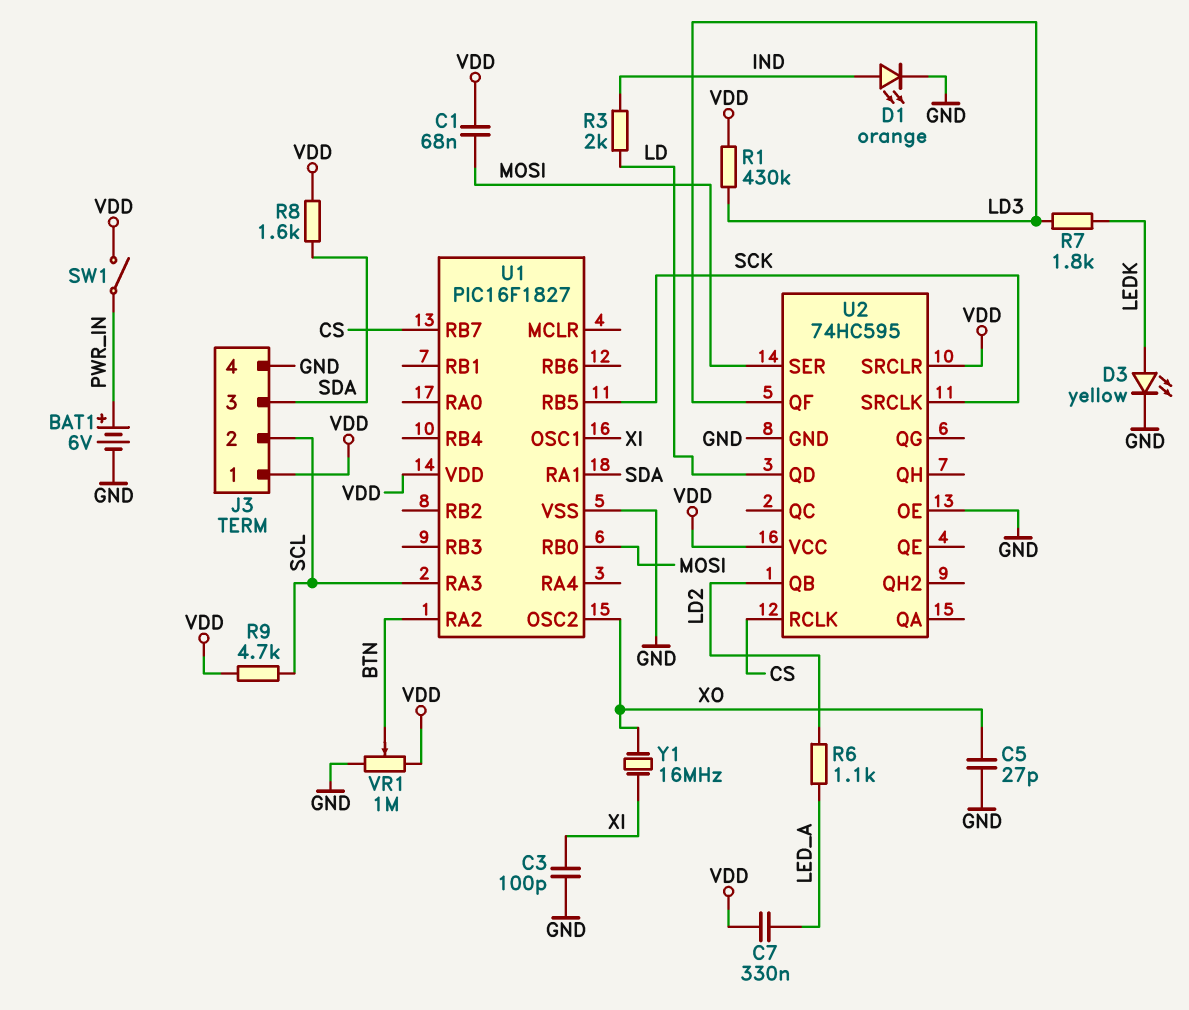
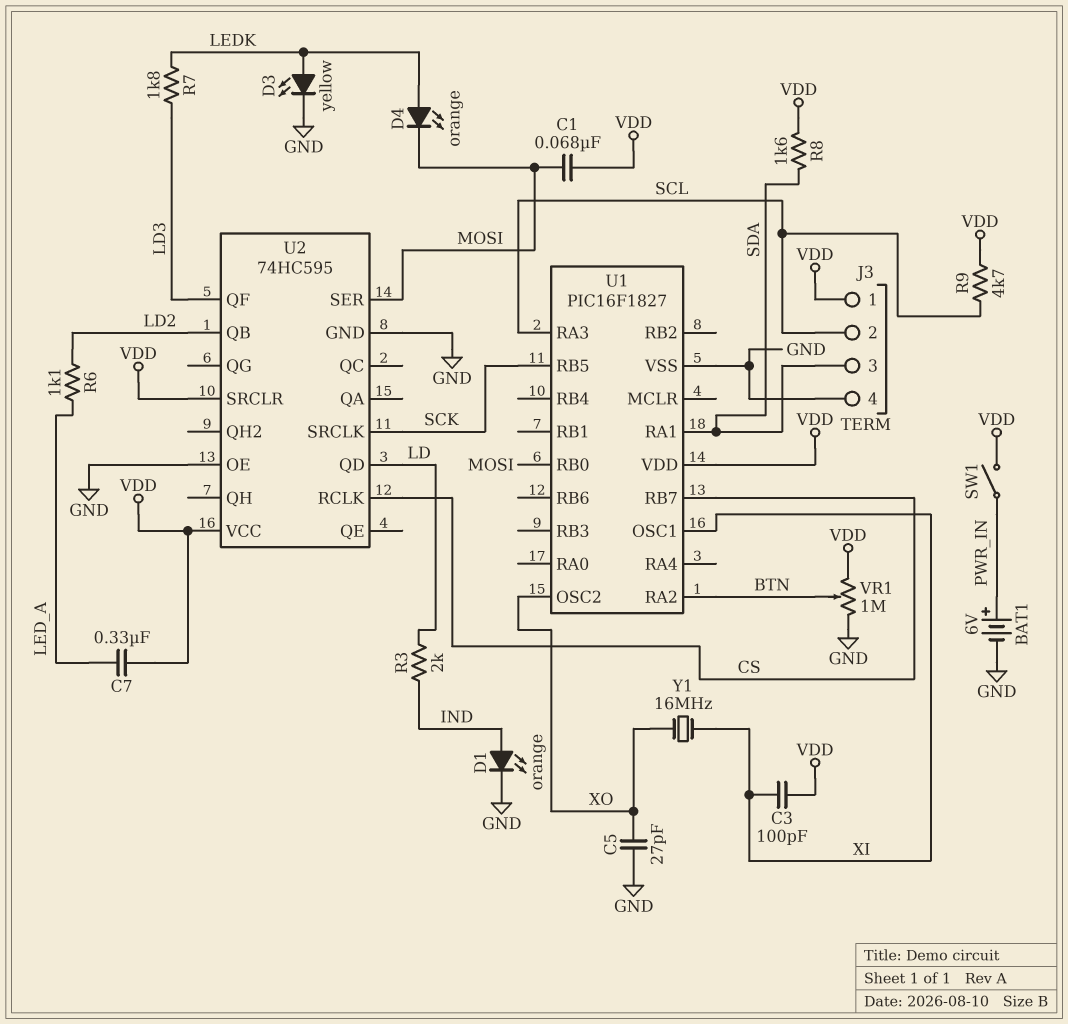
C3: 100pF (GND, XI) -> 100pF (VDD, XI)
D4: none -> LED orange (A LEDK, K MOSI)
R1: 430k (LD3, VDD) -> none

